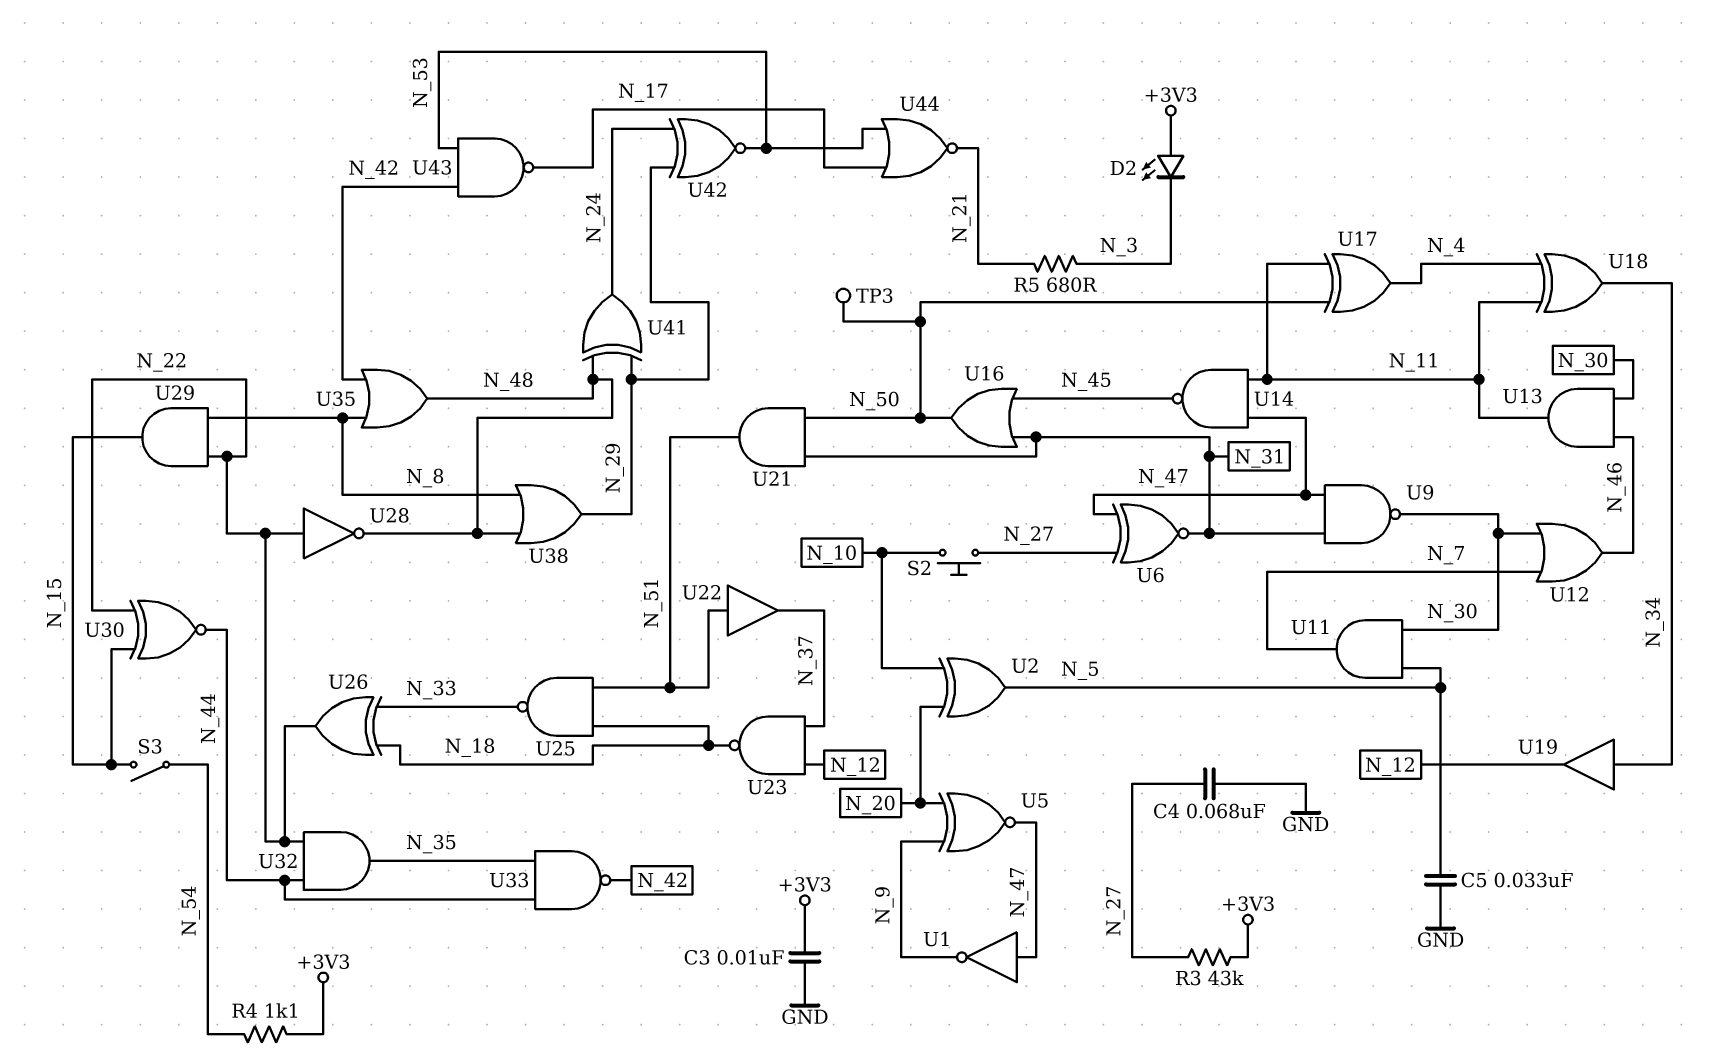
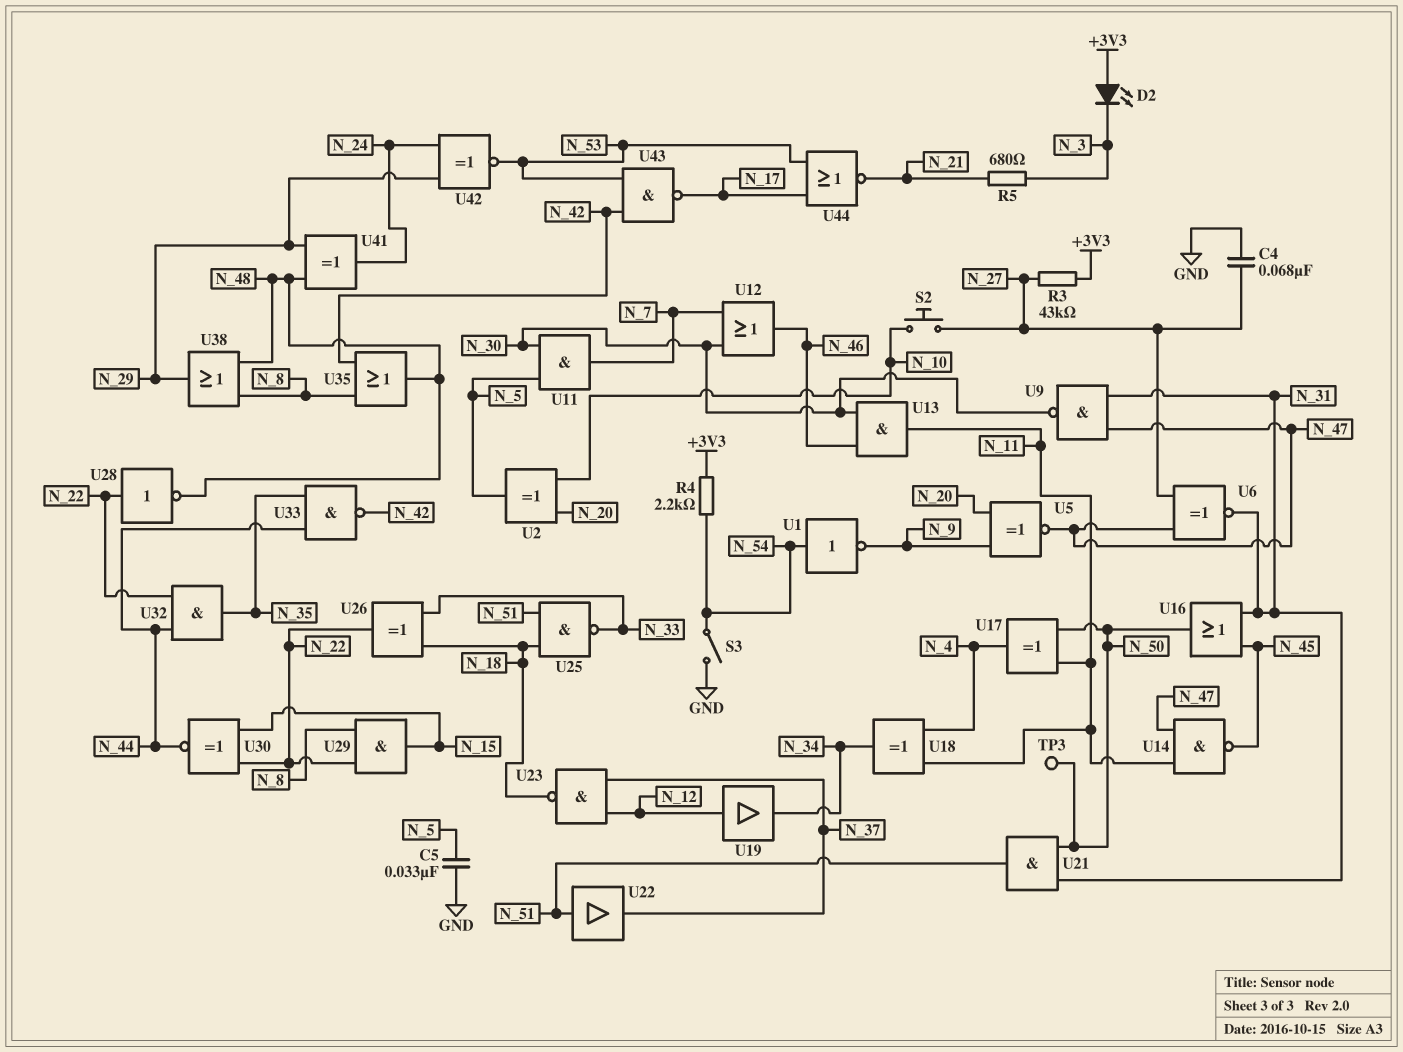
C3: 10nF (+3V3, GND) -> none
R4: 1.1k (+3V3, N_54) -> 2.2k (+3V3, N_54)
S3: switch (N_15, N_54) -> switch (GND, N_54)
U1: NOT (in N_47, out N_9) -> NOT (in N_54, out N_9)
U19: buffer (in N_34, out N_12) -> buffer (in N_12, out N_34)

